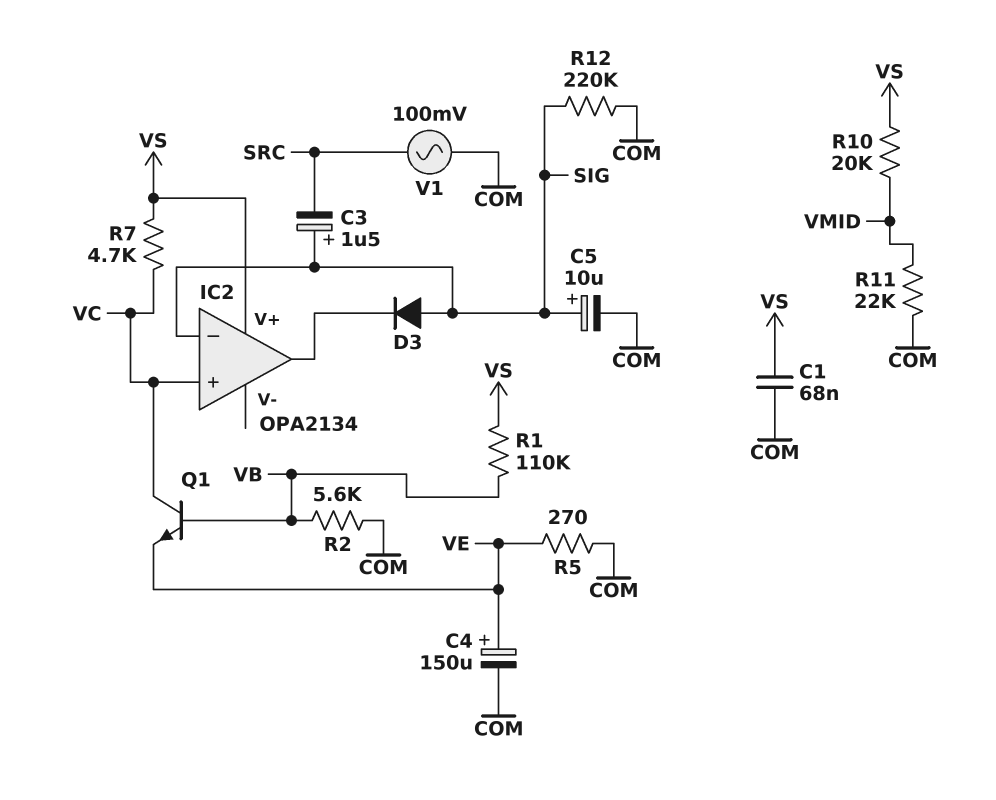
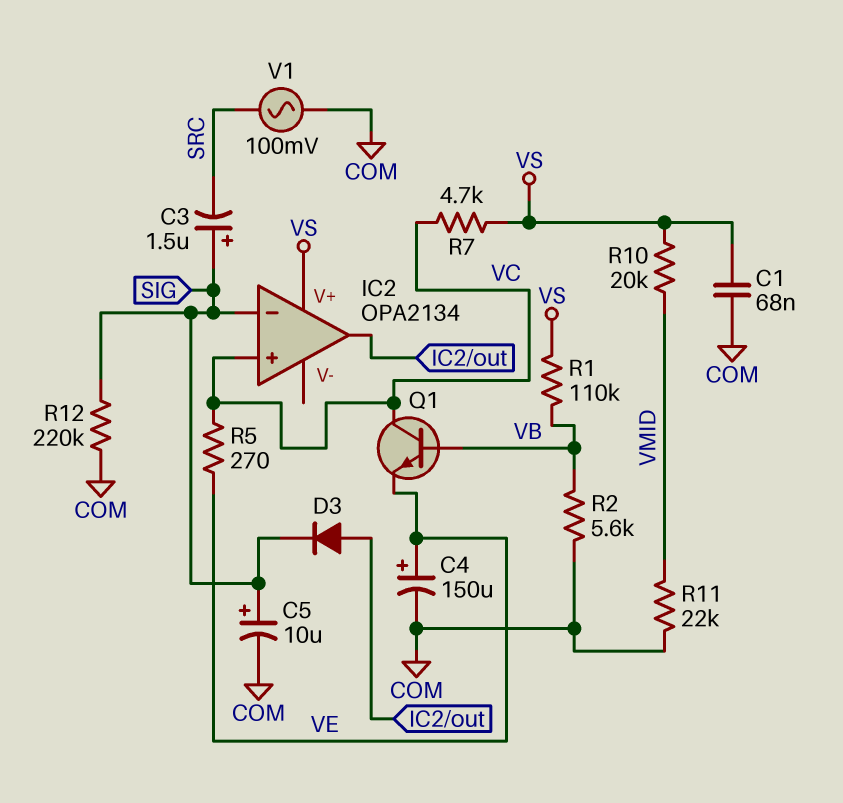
D3: diode (A SIG, K IC2/out) -> diode (A IC2/out, K SIG)
R5: 270 (COM, VE) -> 270 (VC, VE)

